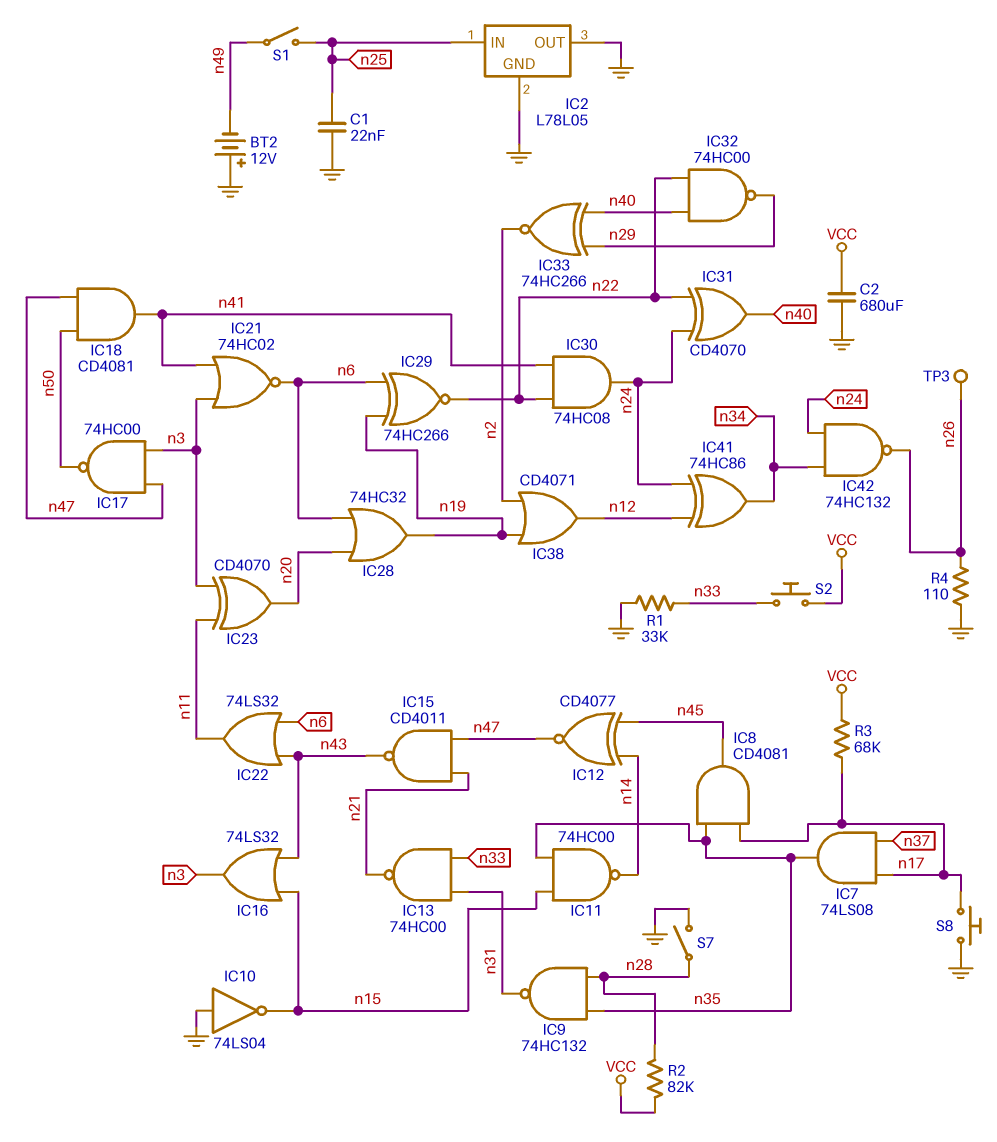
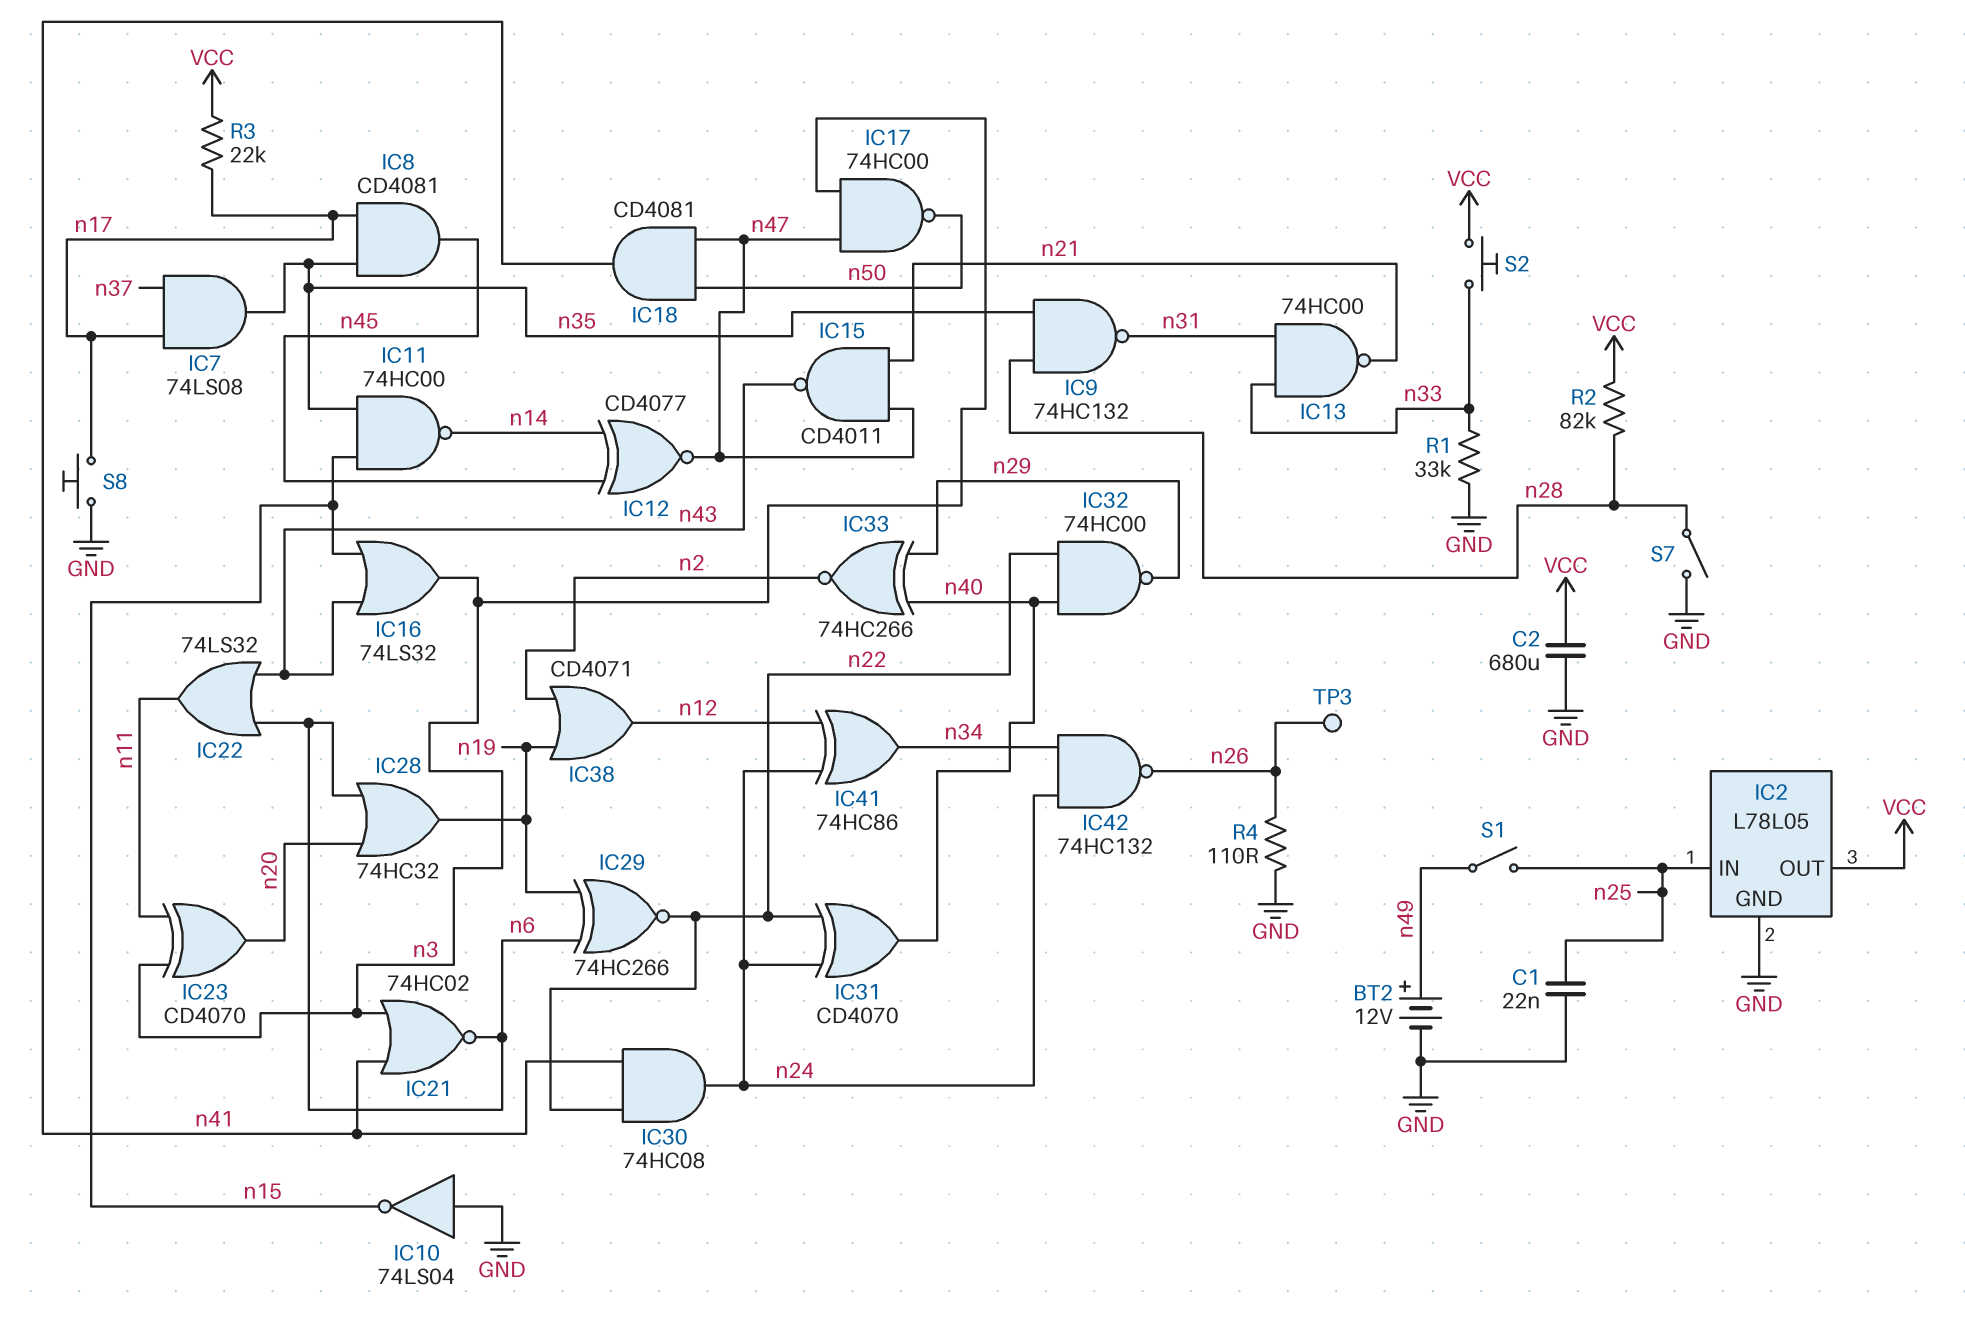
BT2: 12V (plus GND, minus n49) -> 12V (plus n49, minus GND)
IC2 pin OUT: GND -> VCC
R3: 68k (VCC, n17) -> 22k (VCC, n17)

